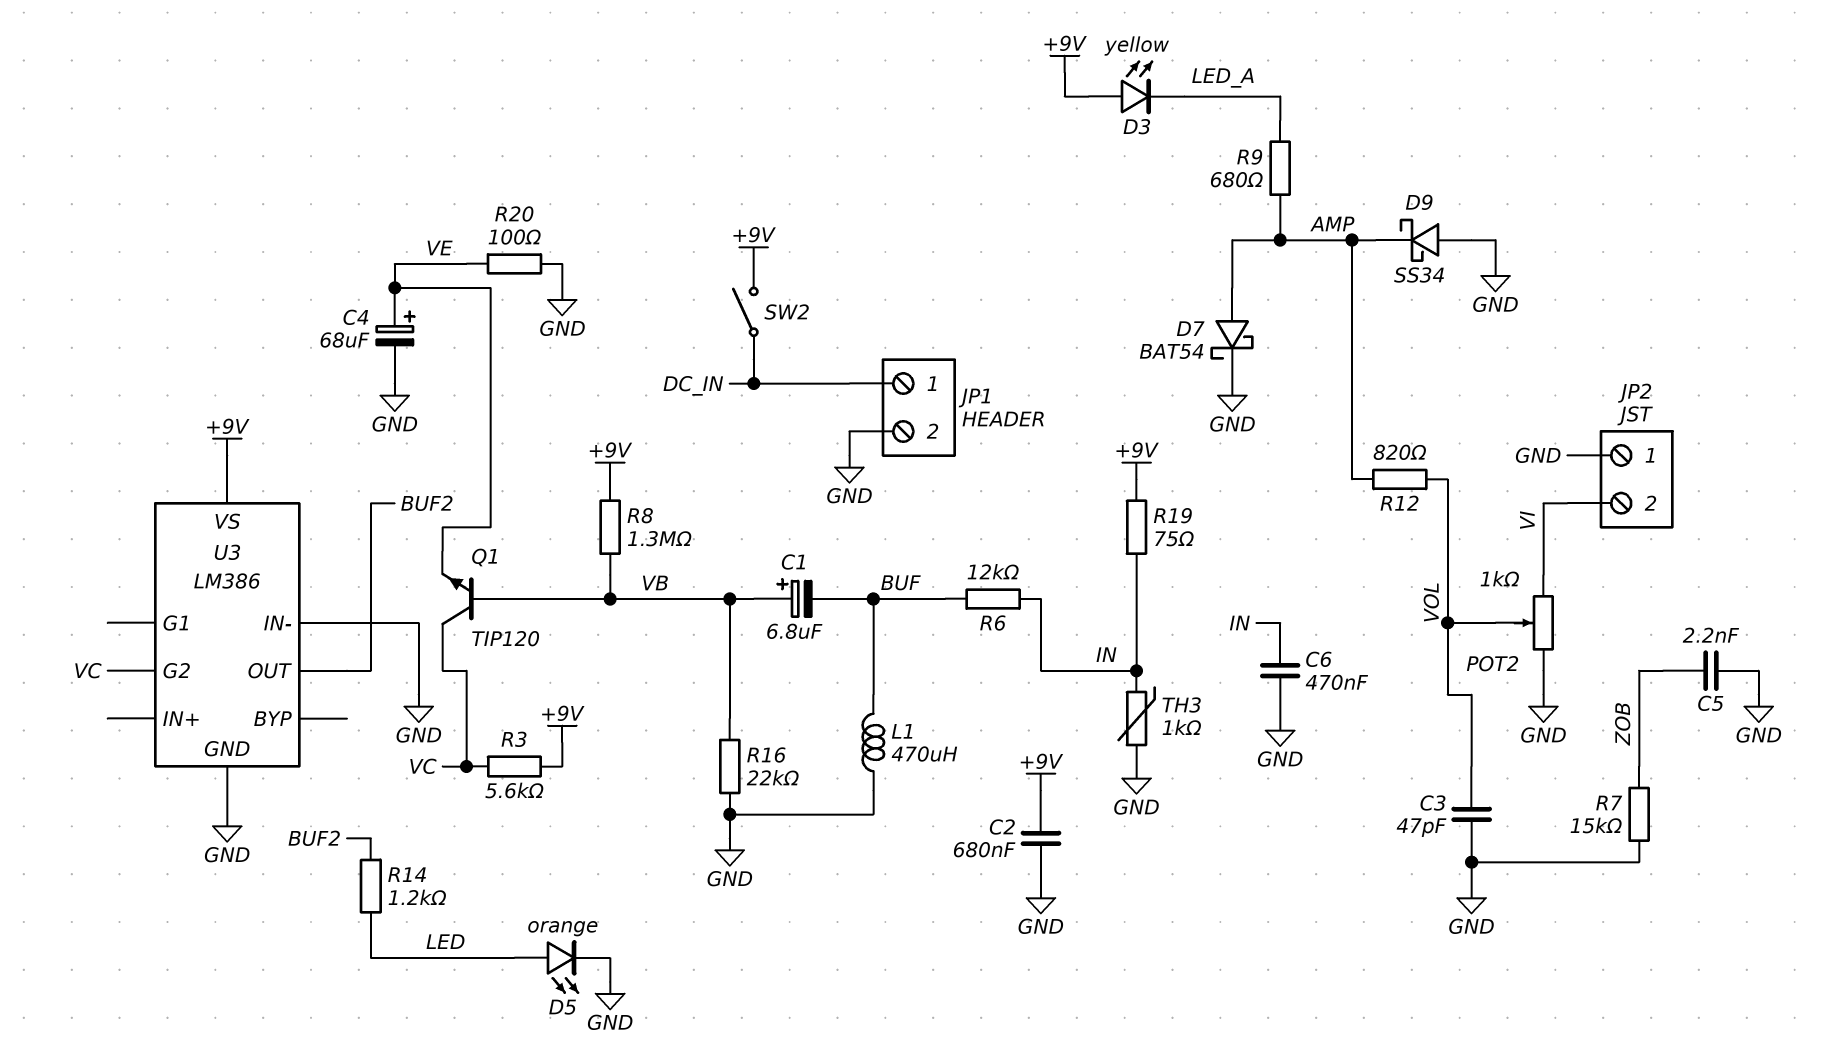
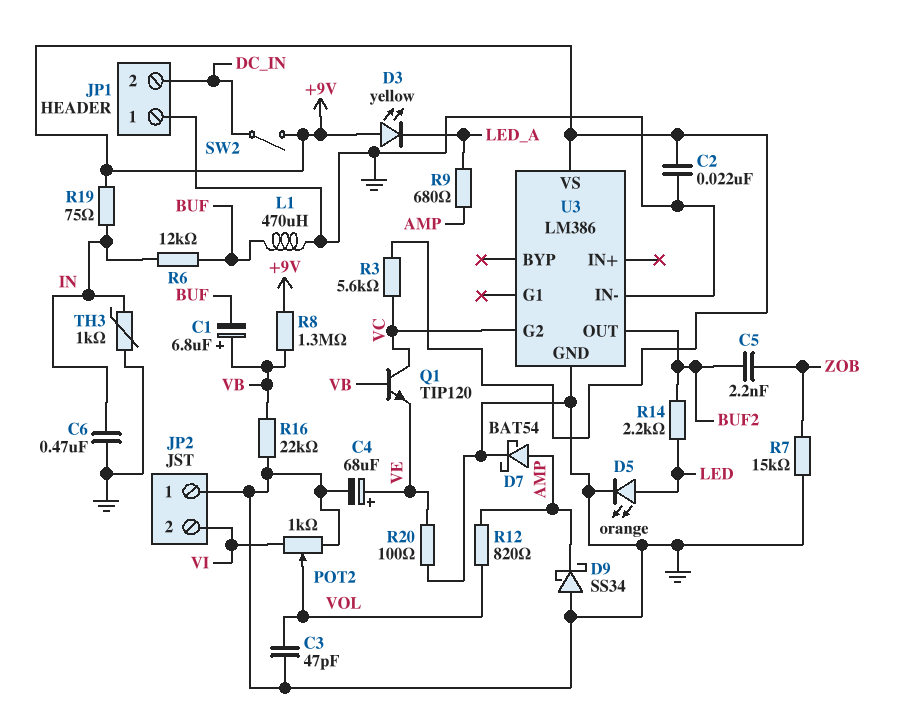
C2: 680nF (+9V, GND) -> 22nF (+9V, GND)
C5: 2.2nF (GND, ZOB) -> 2.2nF (BUF2, ZOB)
JP1 pin 1: DC_IN -> GND
JP1 pin 2: GND -> DC_IN
R14: 1.2k (BUF2, LED) -> 2.2k (BUF2, LED)

